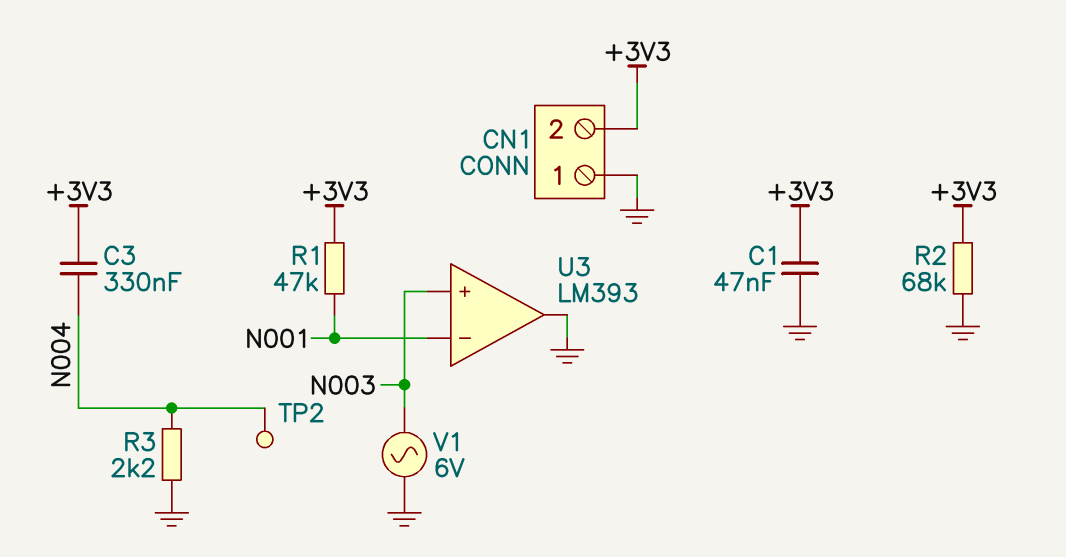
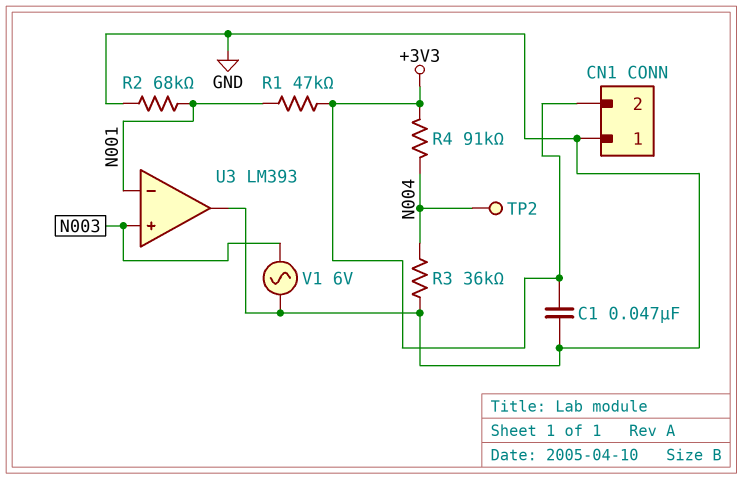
C3: 330nF (+3V3, N004) -> none
R2: 68k (+3V3, GND) -> 68k (GND, N001)
R3: 2.2k (GND, N004) -> 36k (GND, N004)
R4: none -> 91k (+3V3, N004)

